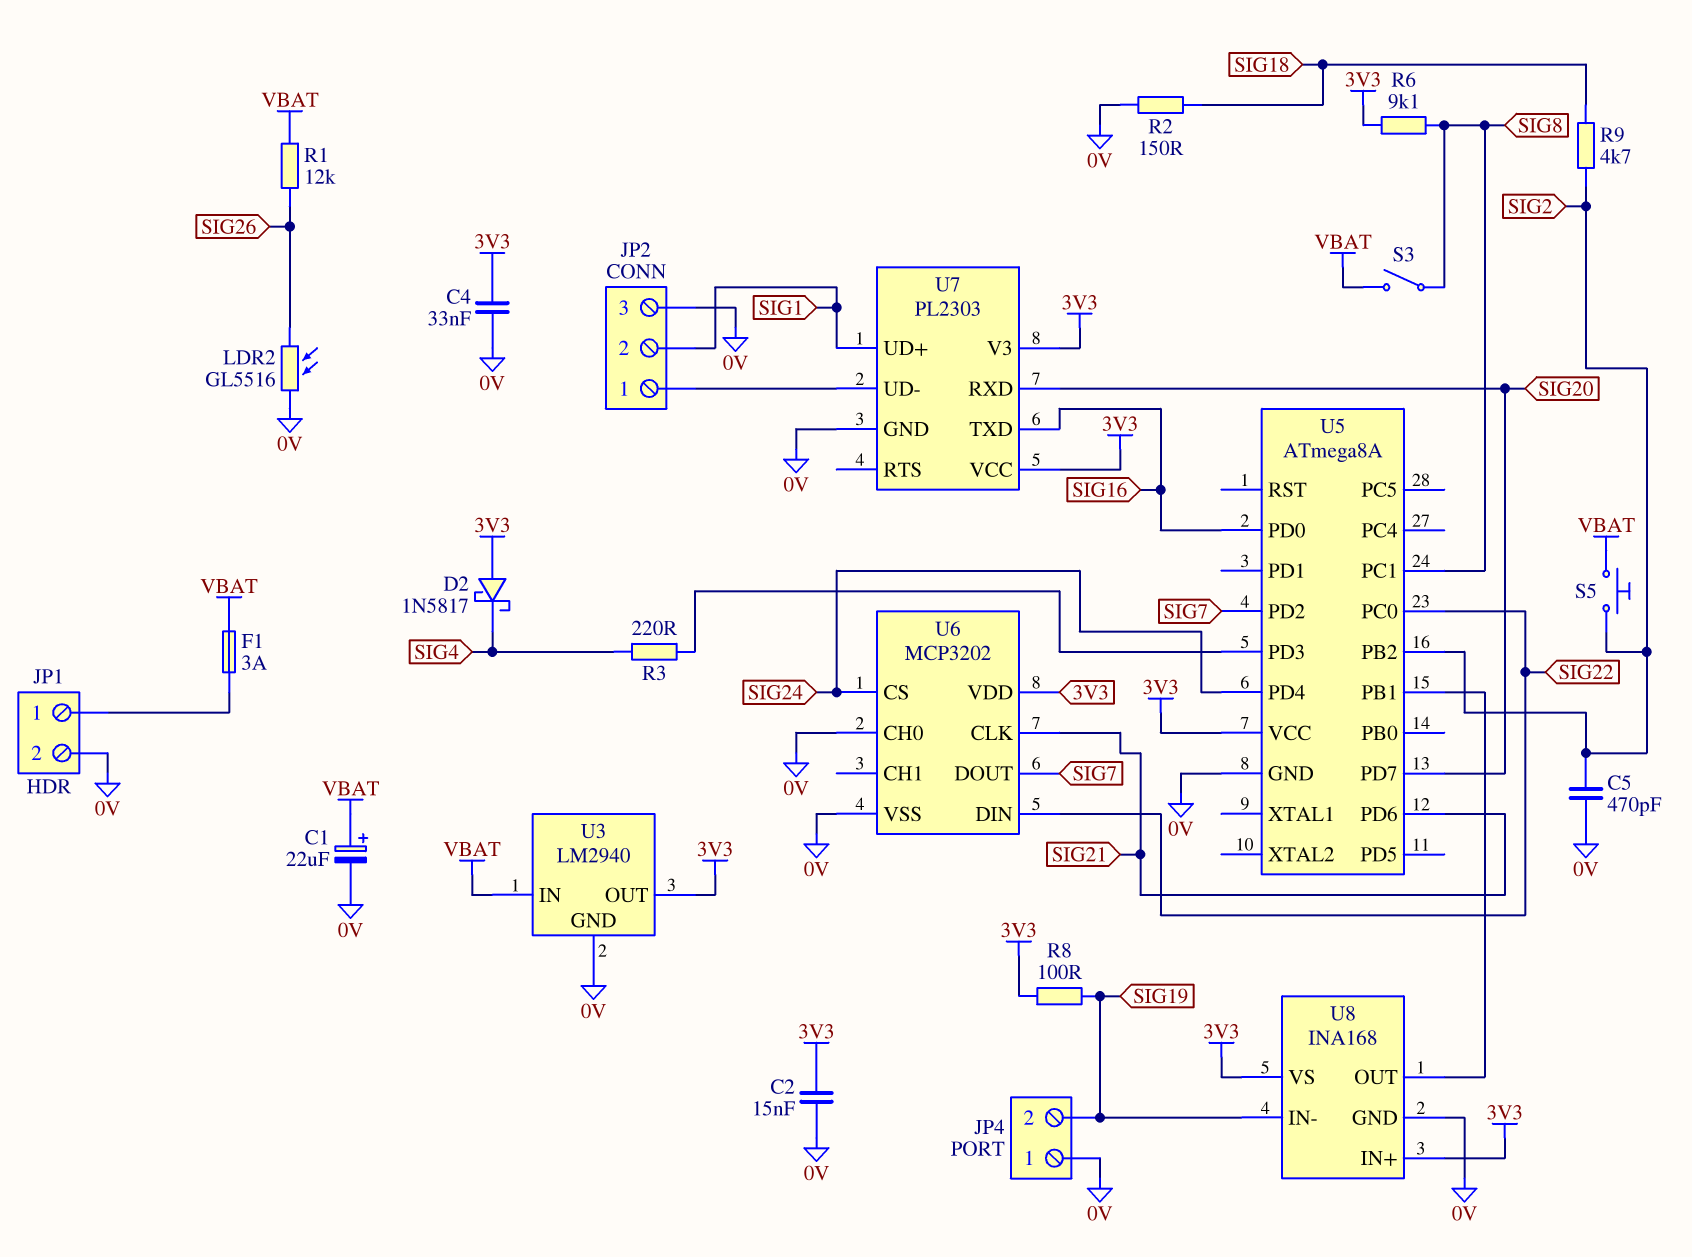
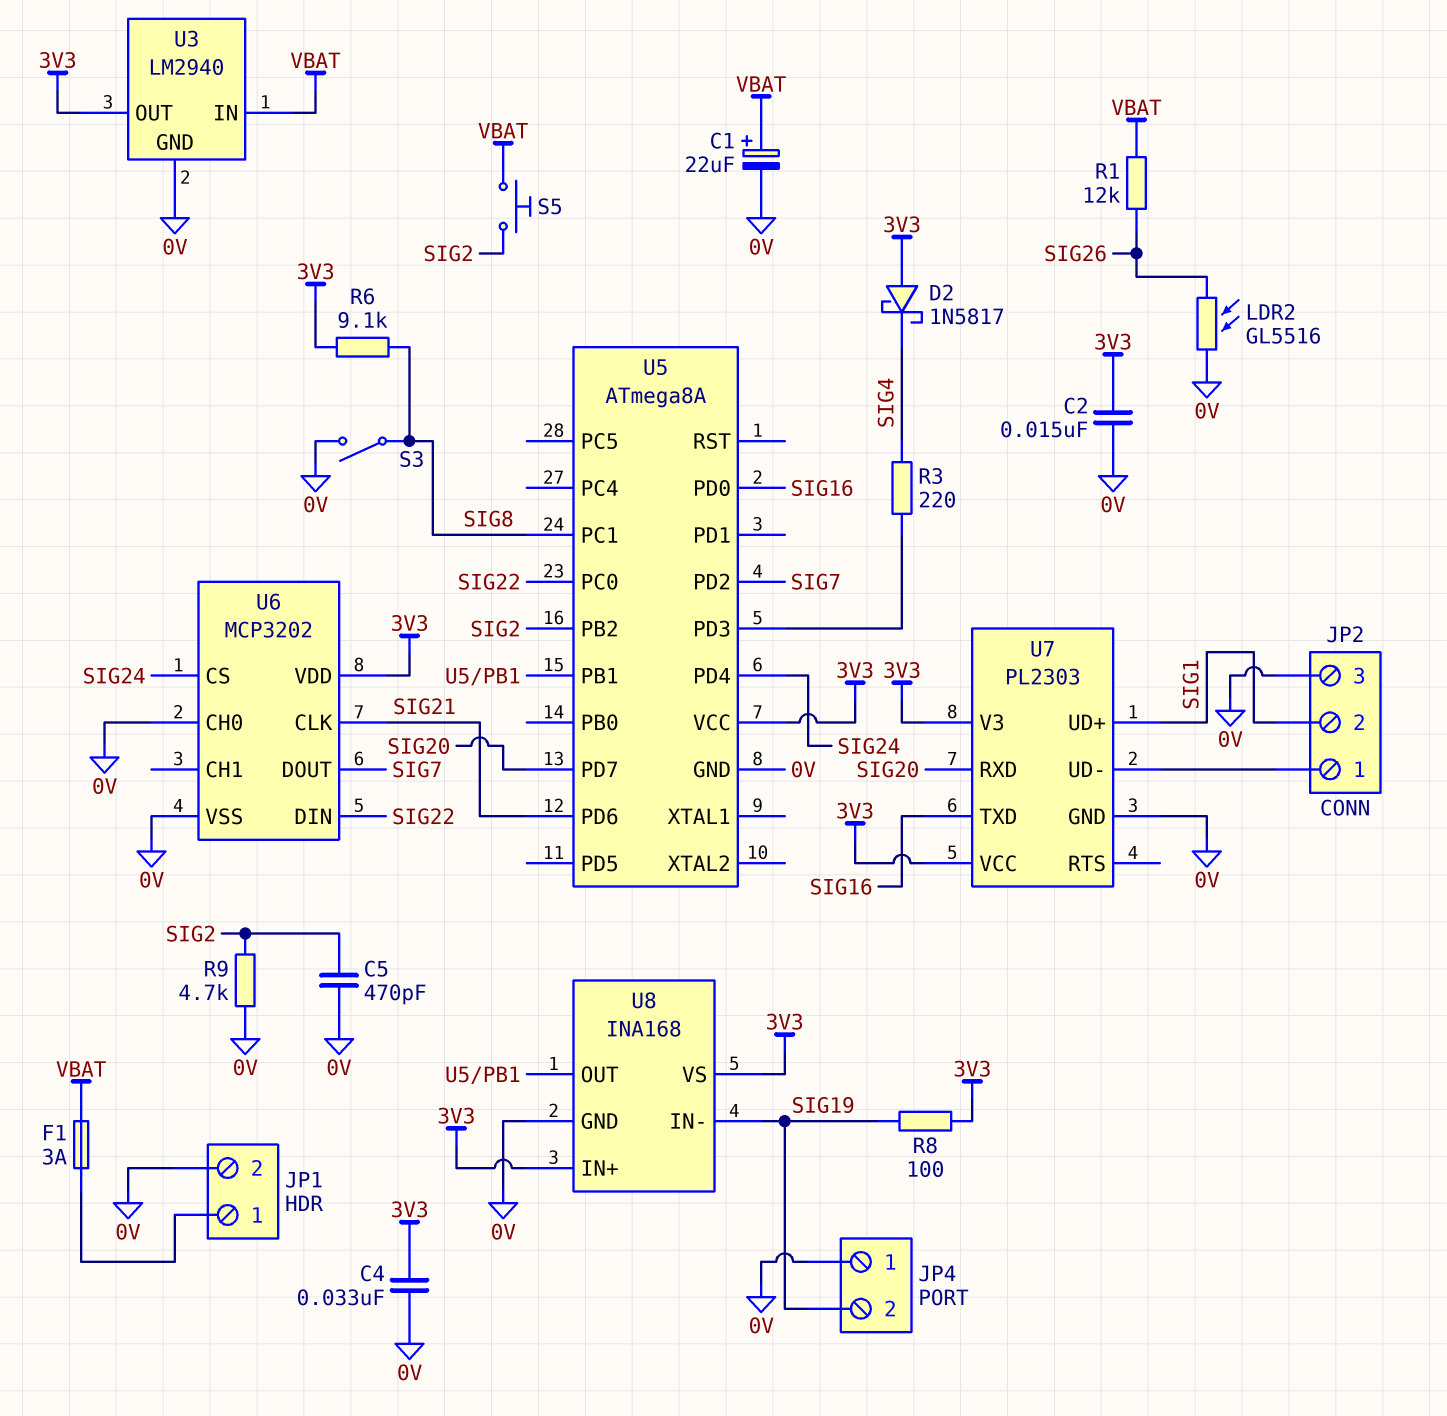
R2: 150 (0V, SIG18) -> none
R9: 4.7k (SIG2, SIG18) -> 4.7k (0V, SIG2)
S3: switch (SIG8, VBAT) -> switch (0V, SIG8)

